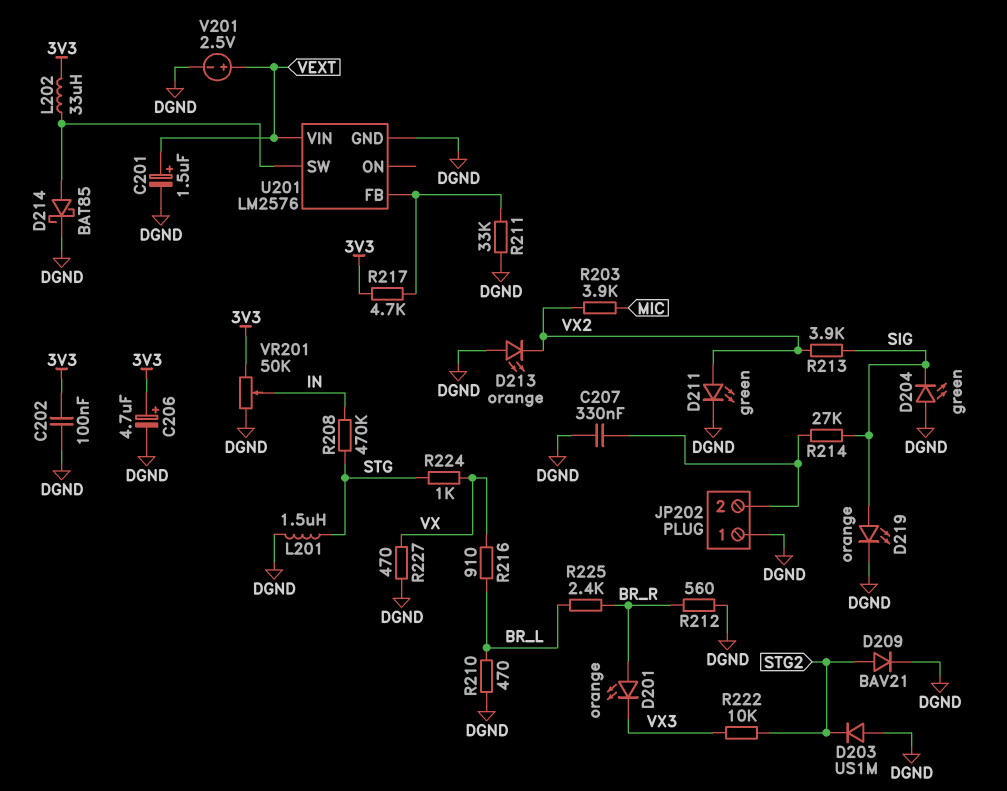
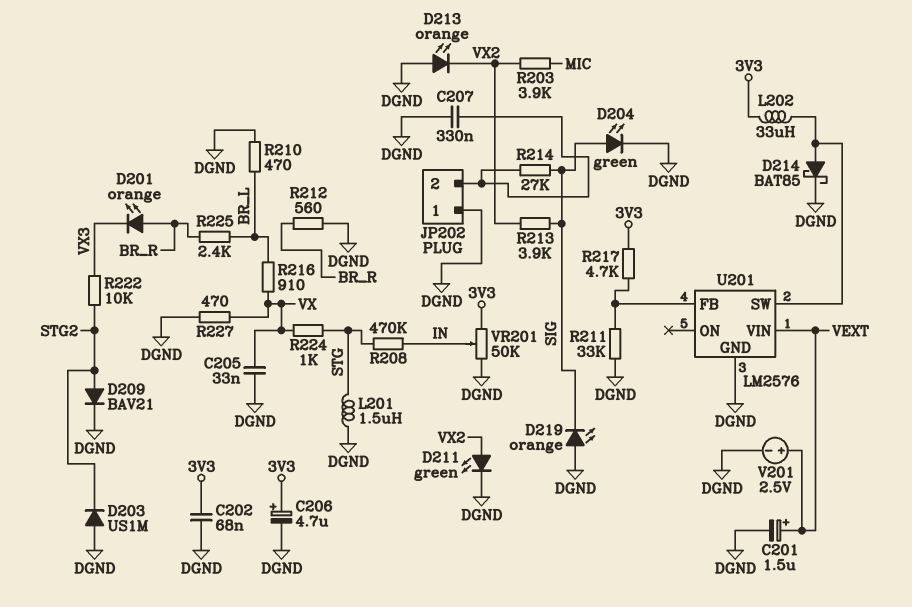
C202: 100nF (3V3, DGND) -> 68nF (3V3, DGND)
C205: none -> 33nF (DGND, VX)
D204: LED green (A DGND, K SIG) -> LED green (A SIG, K DGND)
D219: LED orange (A SIG, K DGND) -> LED orange (A DGND, K SIG)

